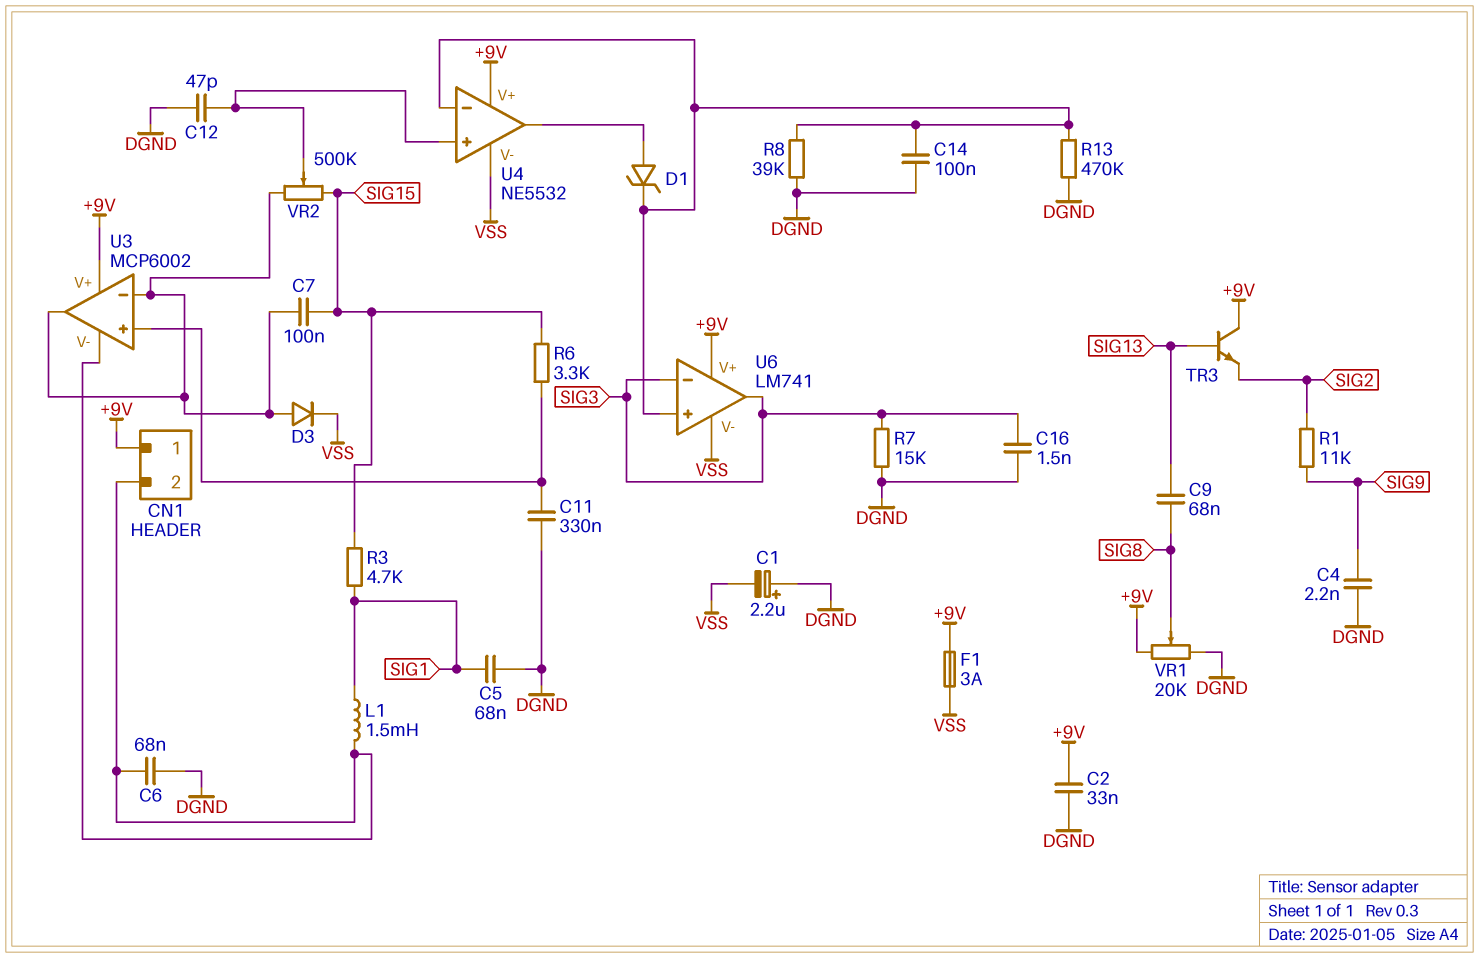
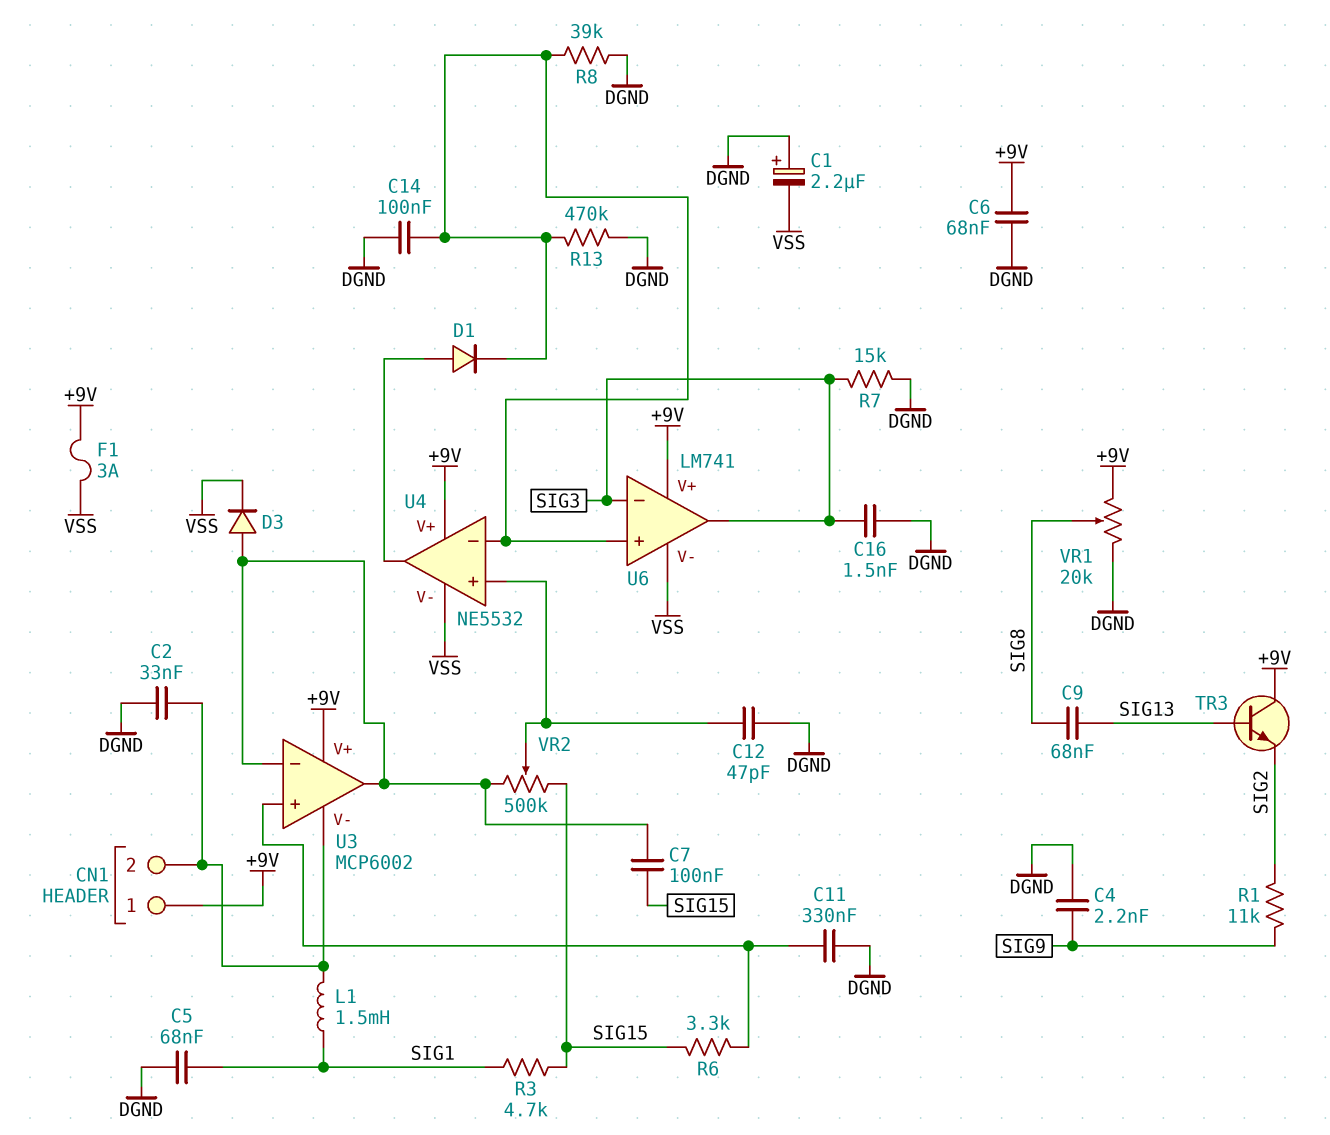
C2: 33nF (+9V, DGND) -> 33nF (CN1/2, DGND)
C6: 68nF (CN1/2, DGND) -> 68nF (+9V, DGND)
D1: zener (A U4/out, K U4/in-) -> diode (A U4/out, K U4/in-)

